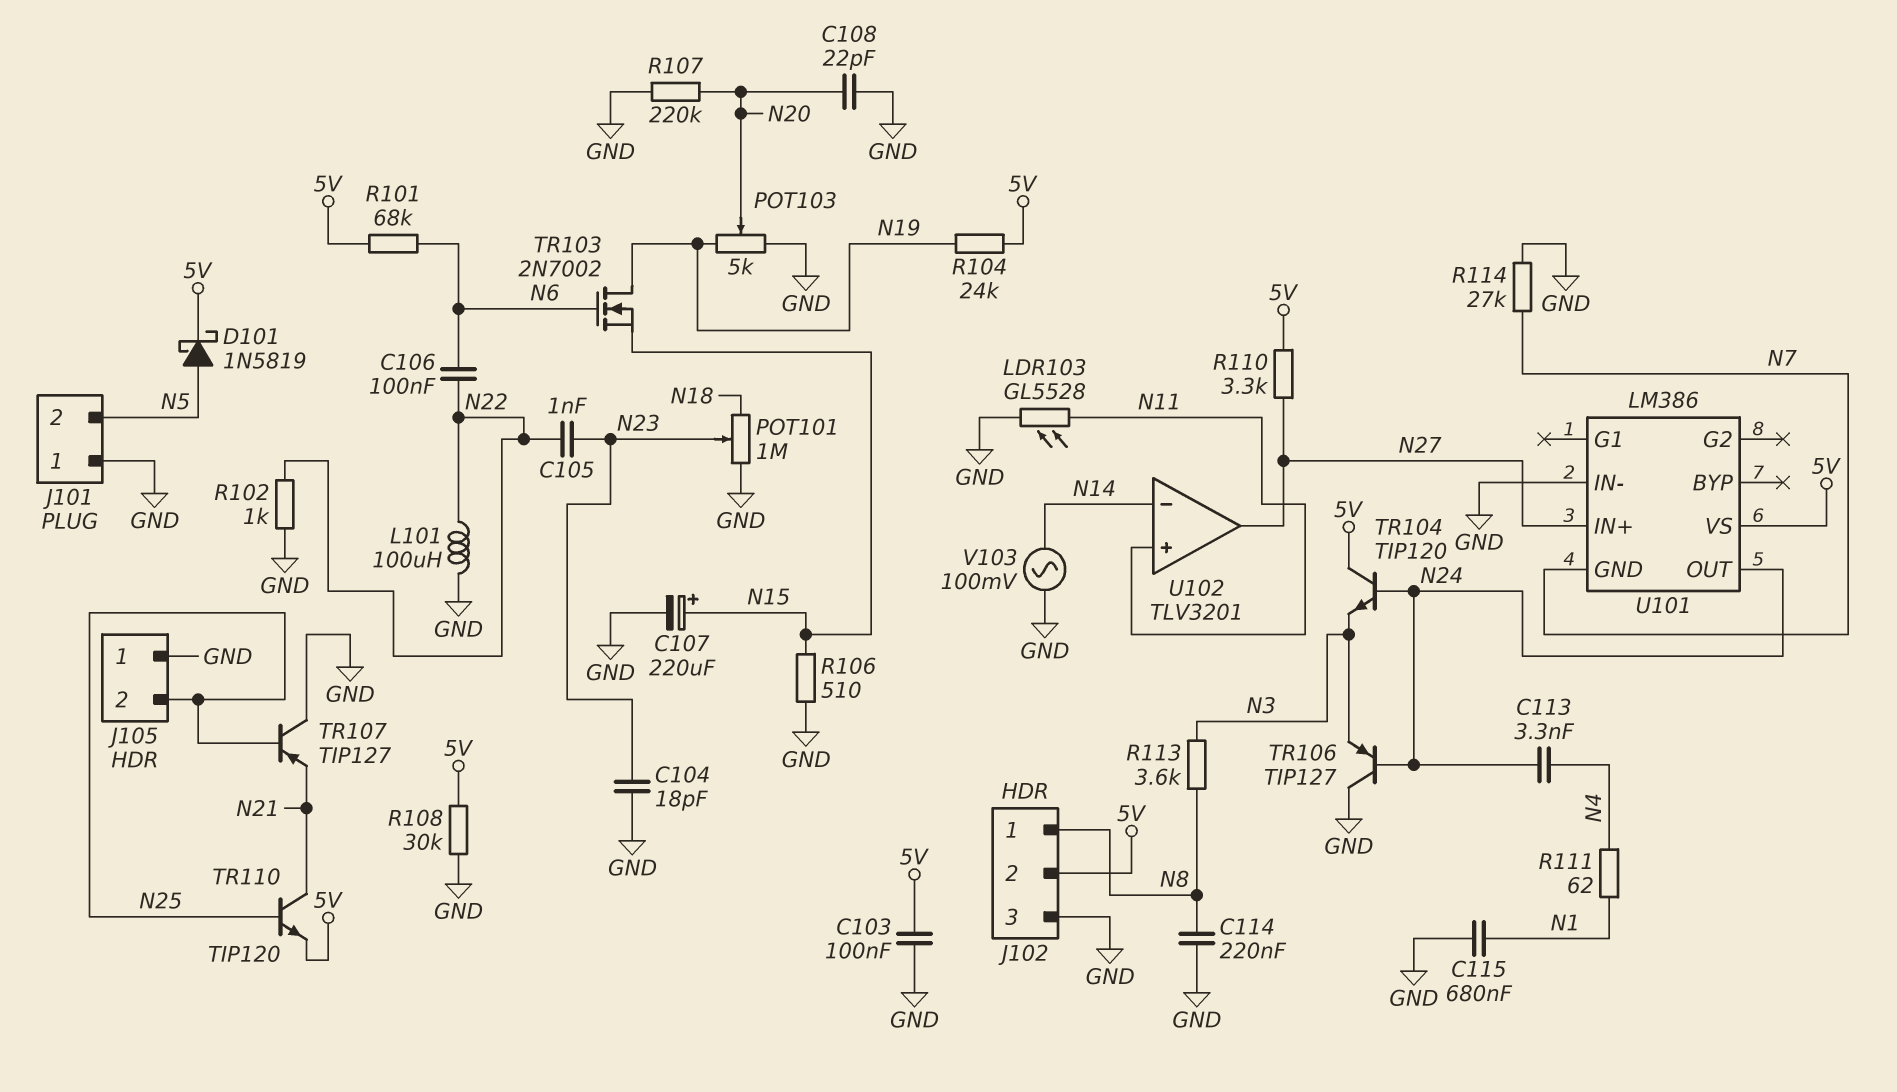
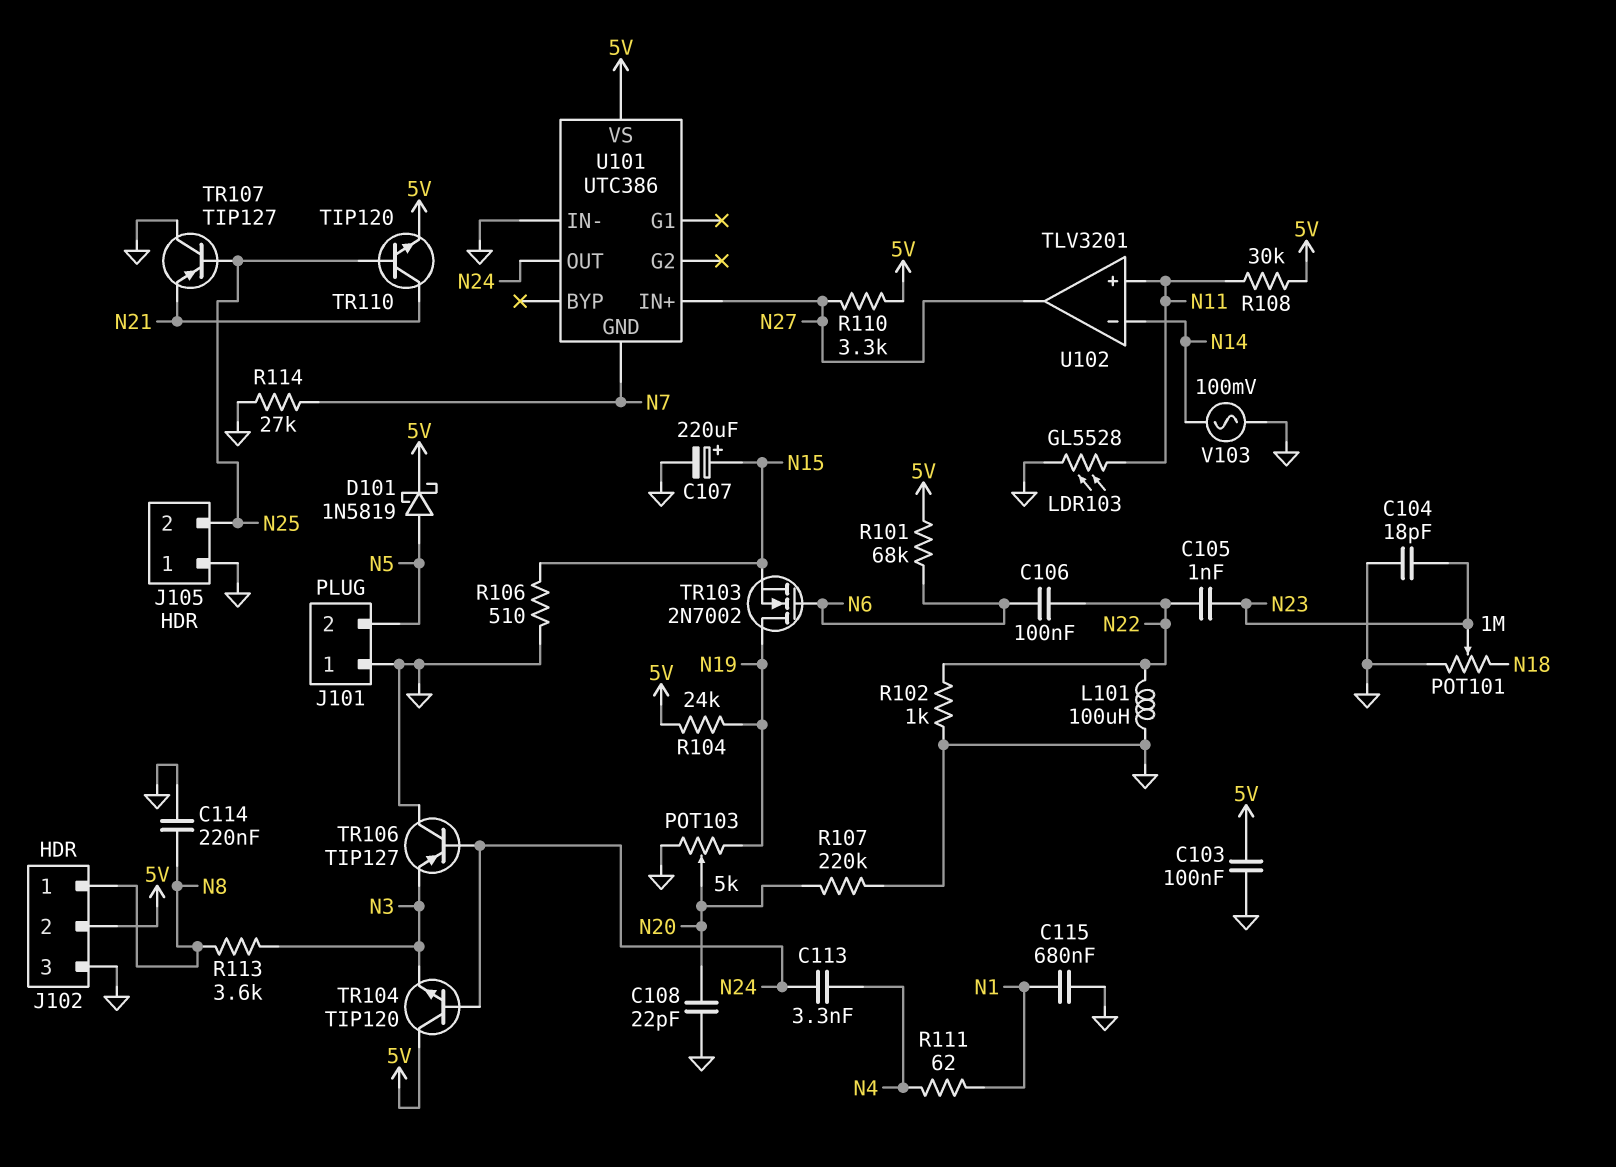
R108: 30k (5V, GND) -> 30k (5V, N11)
U101: LM386 -> UTC386

